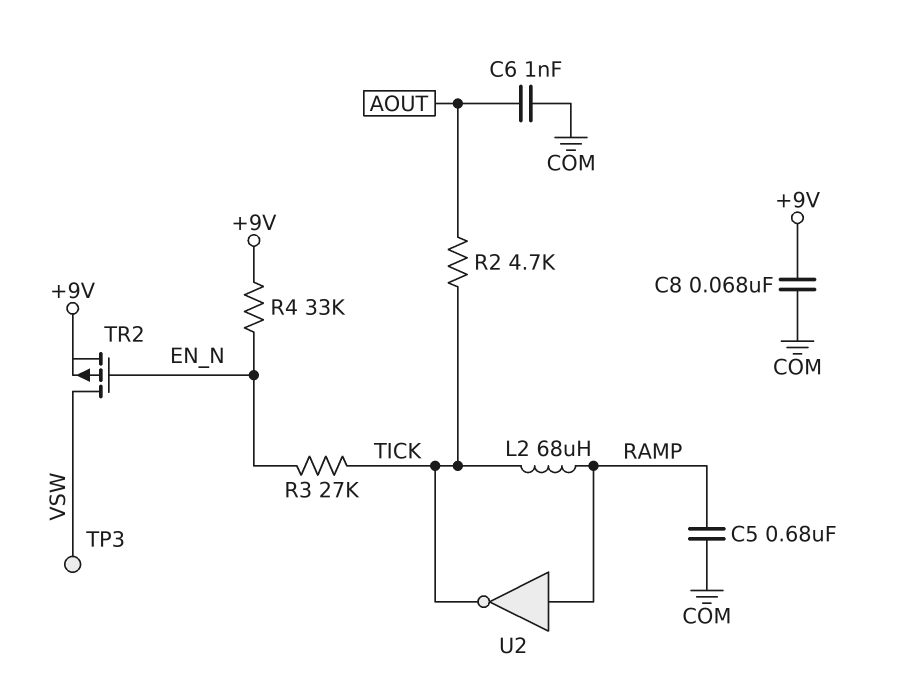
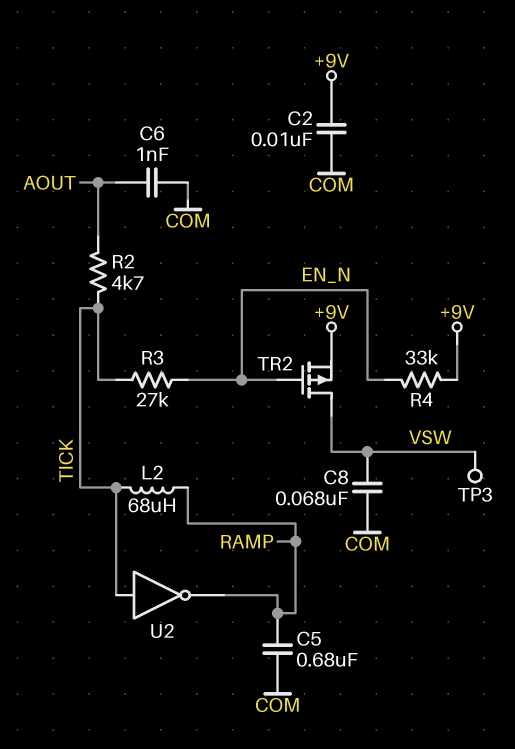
C2: none -> 10nF (+9V, COM)
C8: 68nF (+9V, COM) -> 68nF (COM, VSW)
U2: NOT (in RAMP, out TICK) -> NOT (in TICK, out RAMP)

